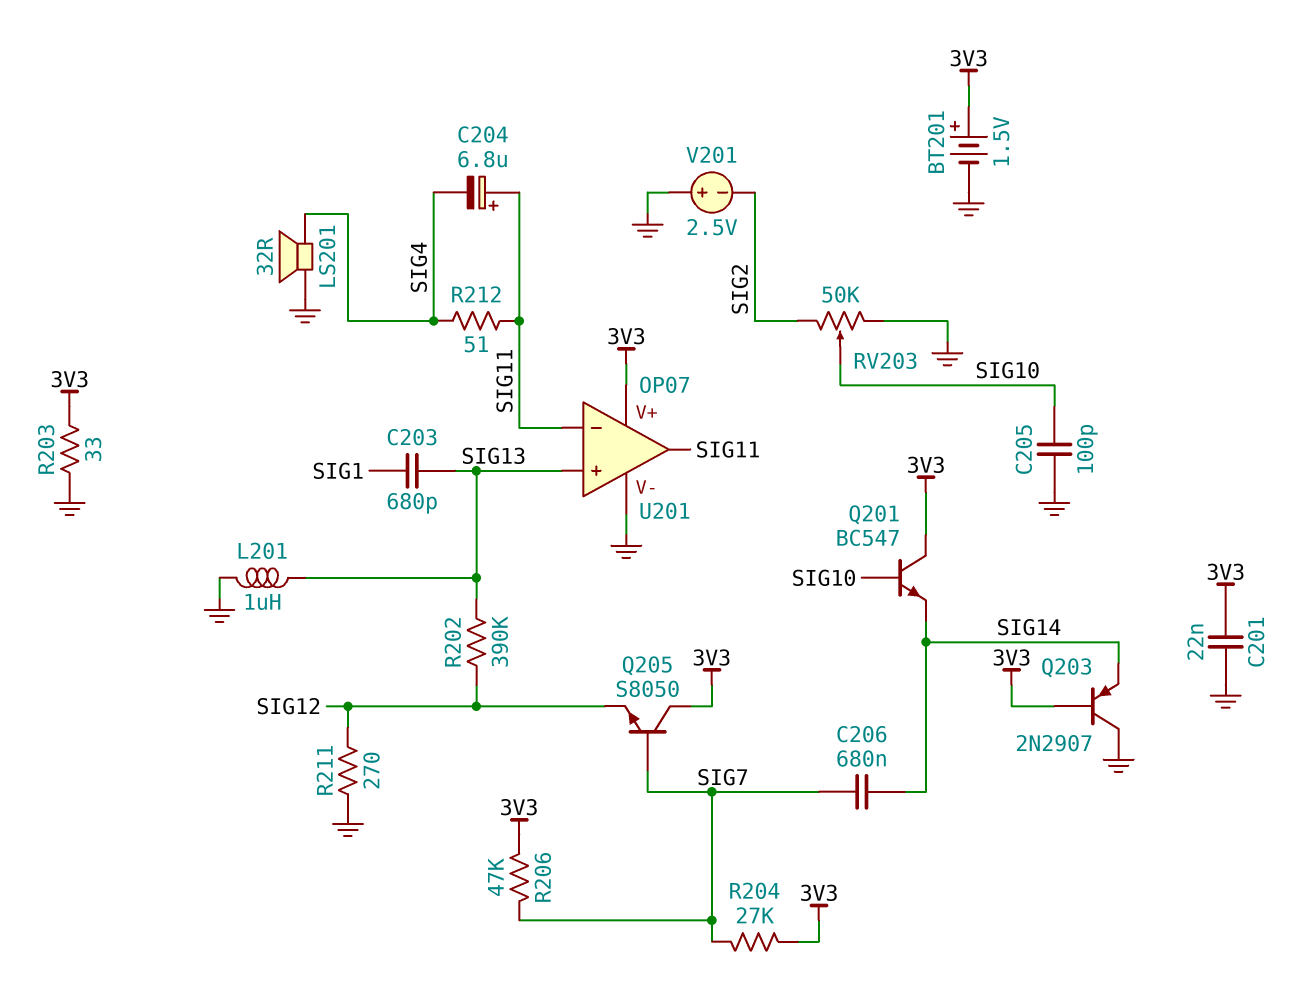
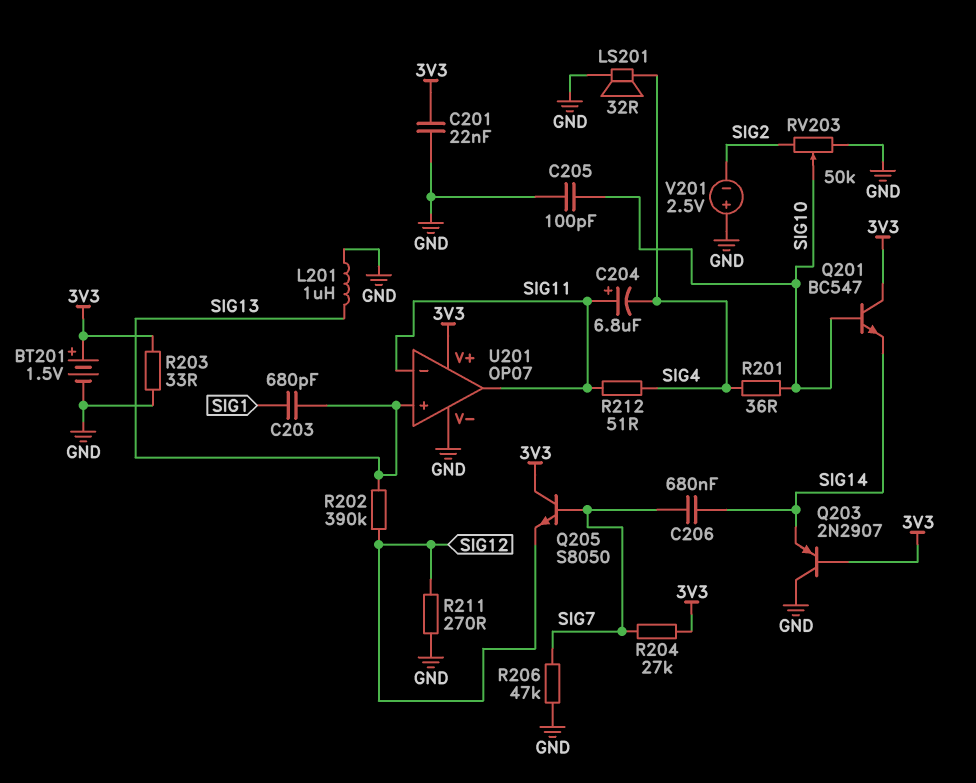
R201: none -> 36 (SIG4, SIG10)
R206: 47k (3V3, SIG7) -> 47k (GND, SIG7)

